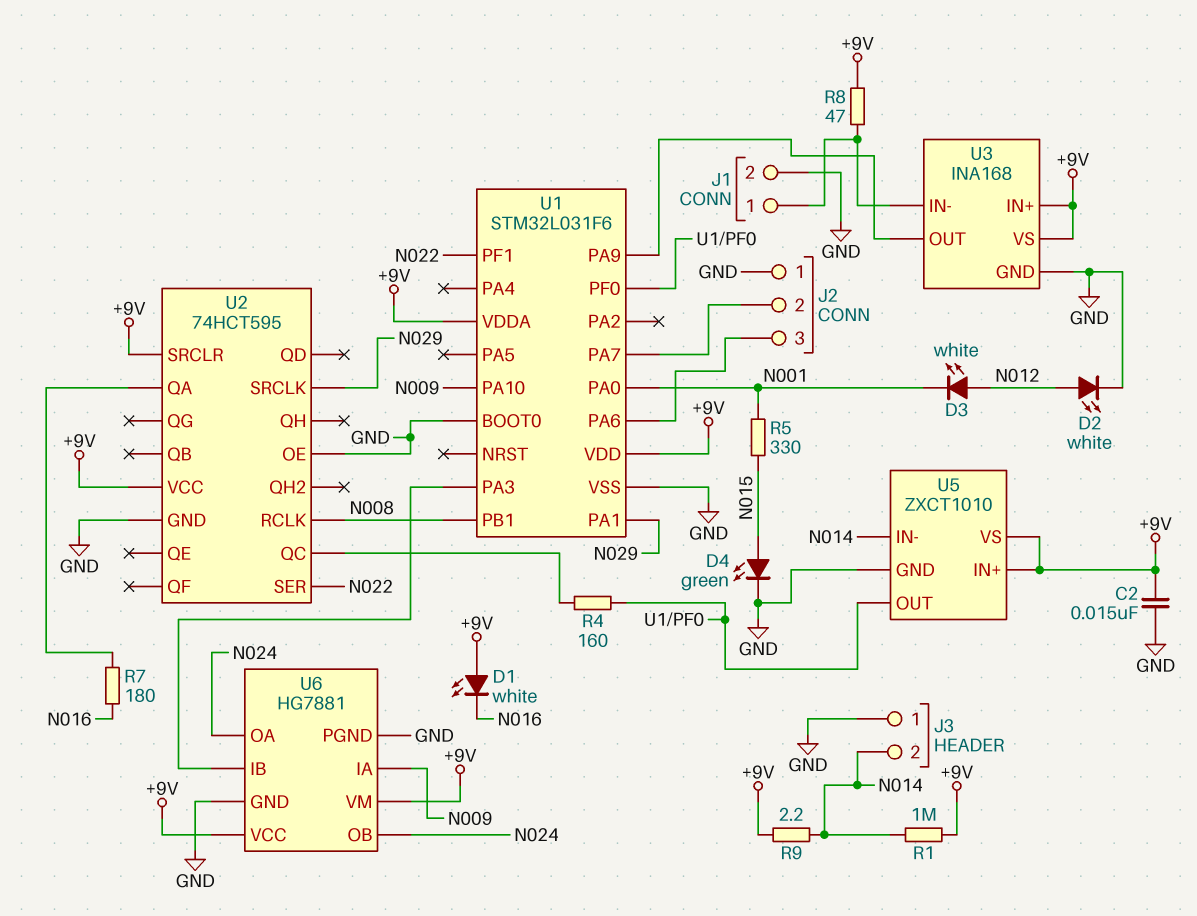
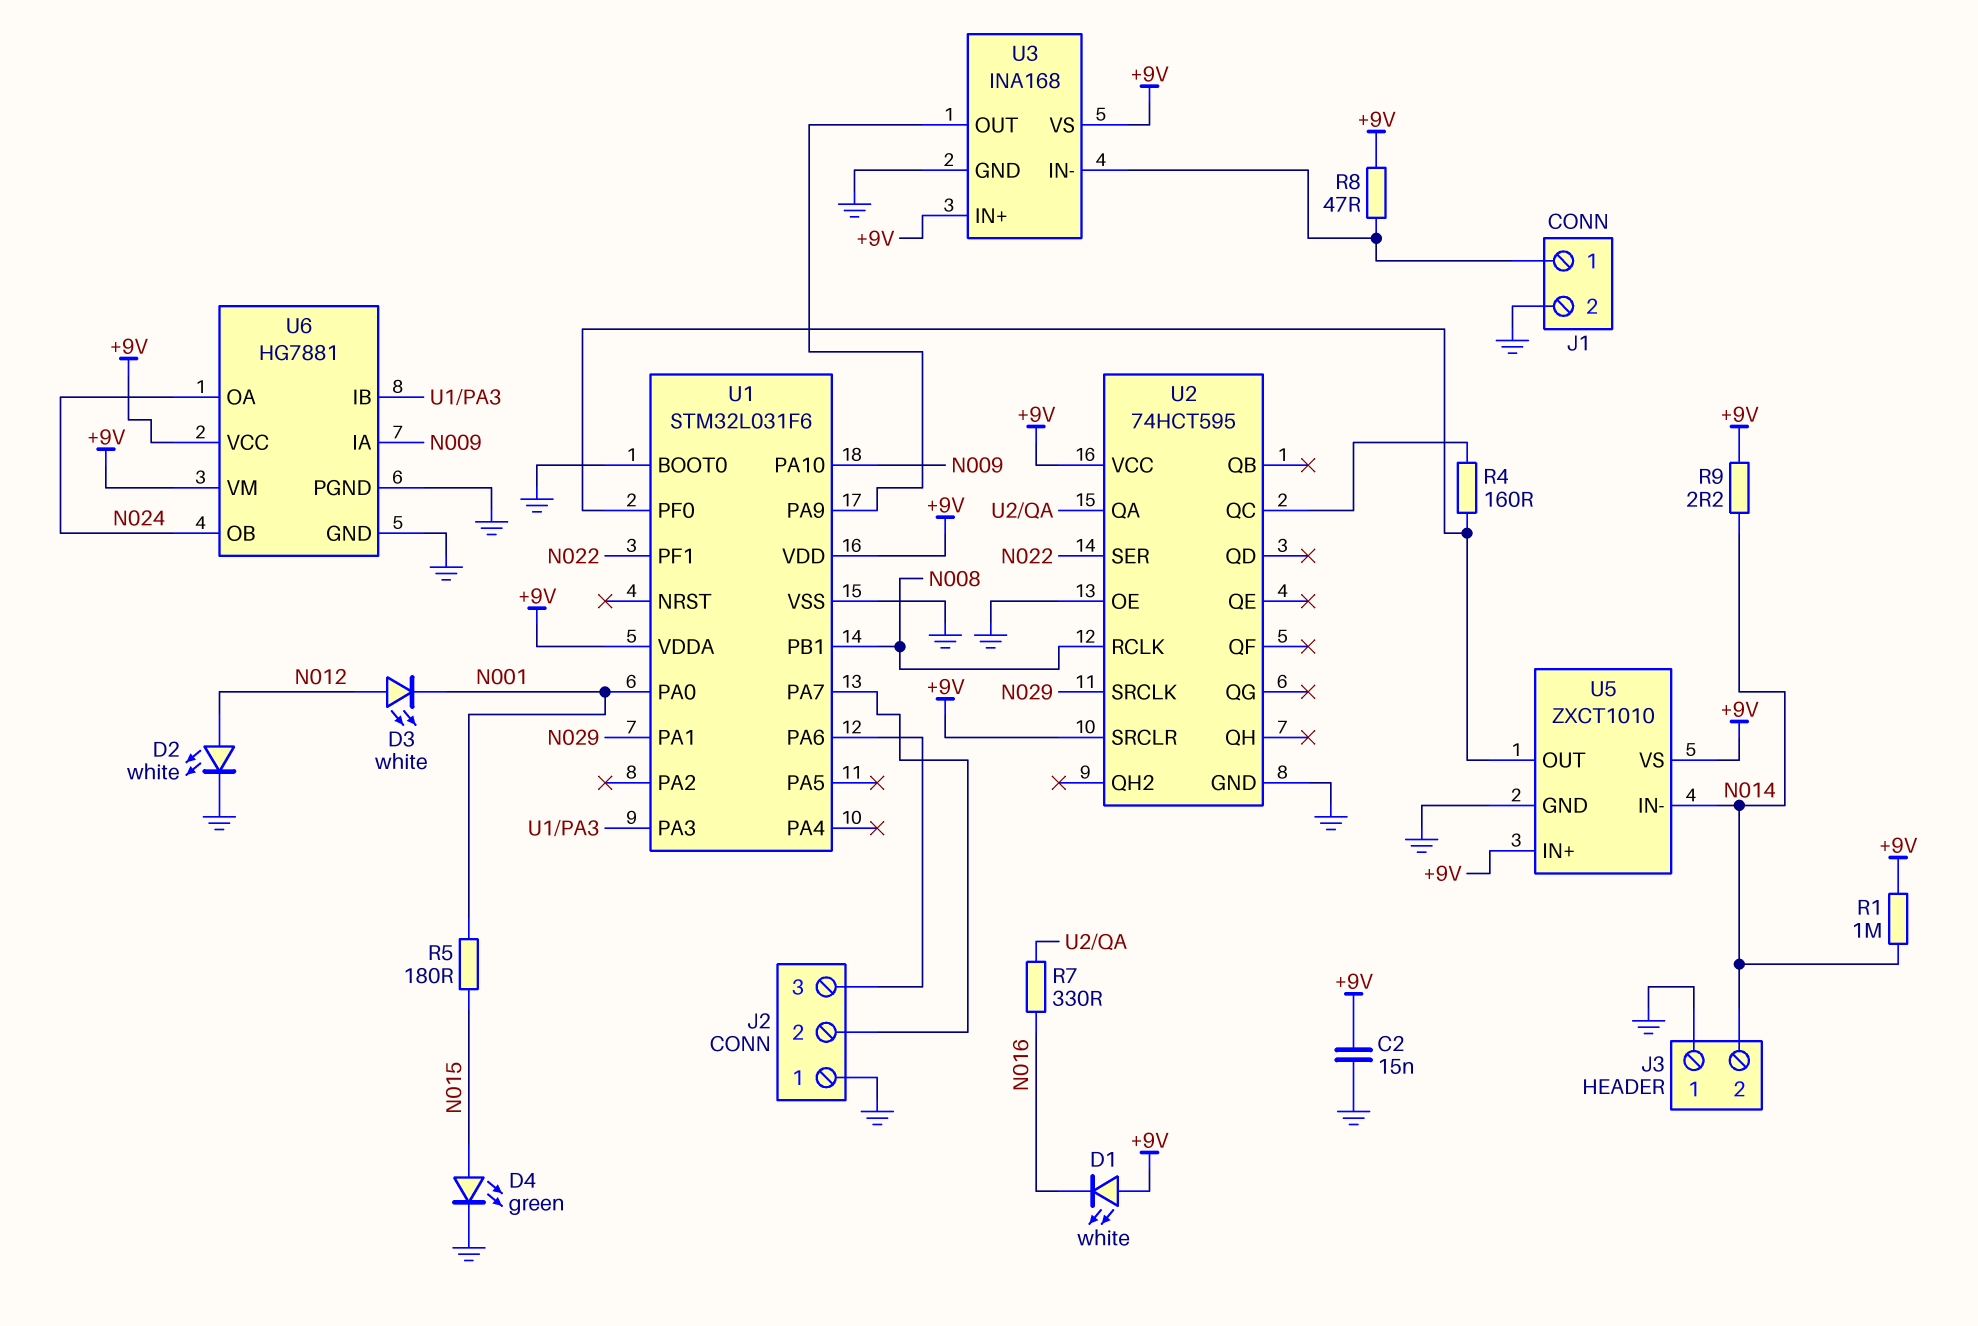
R5: 330 (N001, N015) -> 180 (N001, N015)
R7: 180 (N016, U2/QA) -> 330 (N016, U2/QA)

